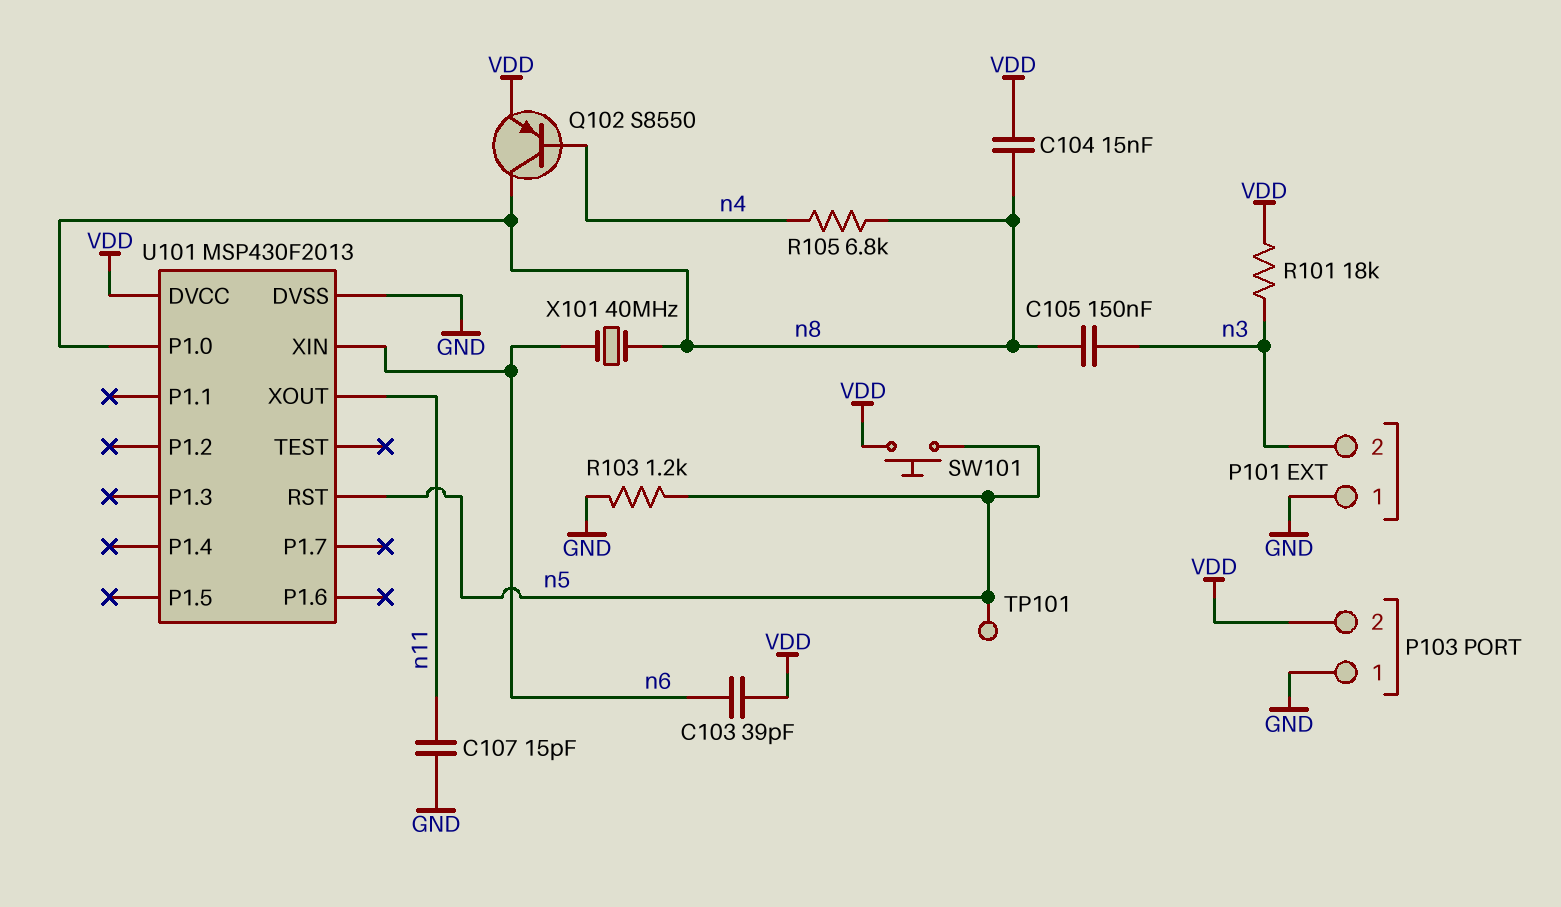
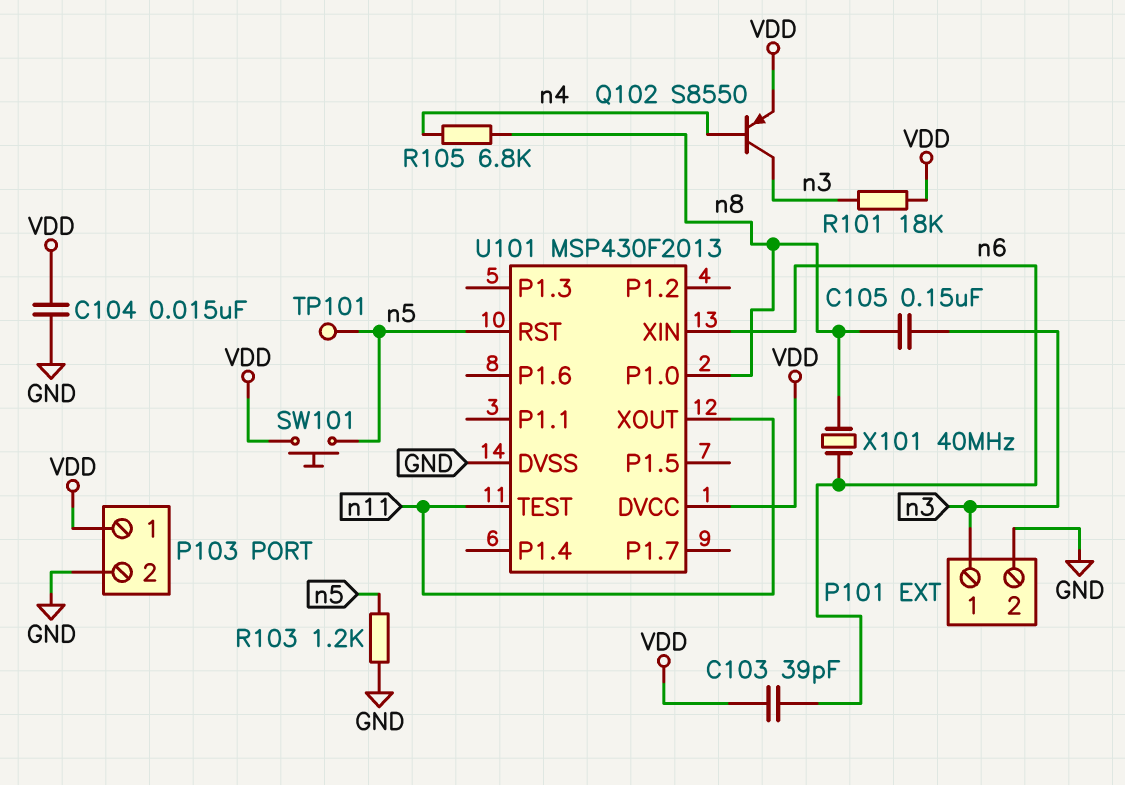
C104: 15nF (VDD, n8) -> 15nF (GND, VDD)
C107: 15pF (GND, n11) -> none
P101 pin 1: GND -> n3
P101 pin 2: n3 -> GND
P103 pin 1: GND -> VDD
P103 pin 2: VDD -> GND
Q102: PNP S8550 (B n4, C n8, E VDD) -> PNP S8550 (B n4, C n3, E VDD)
U101 pin TEST: none -> n11

